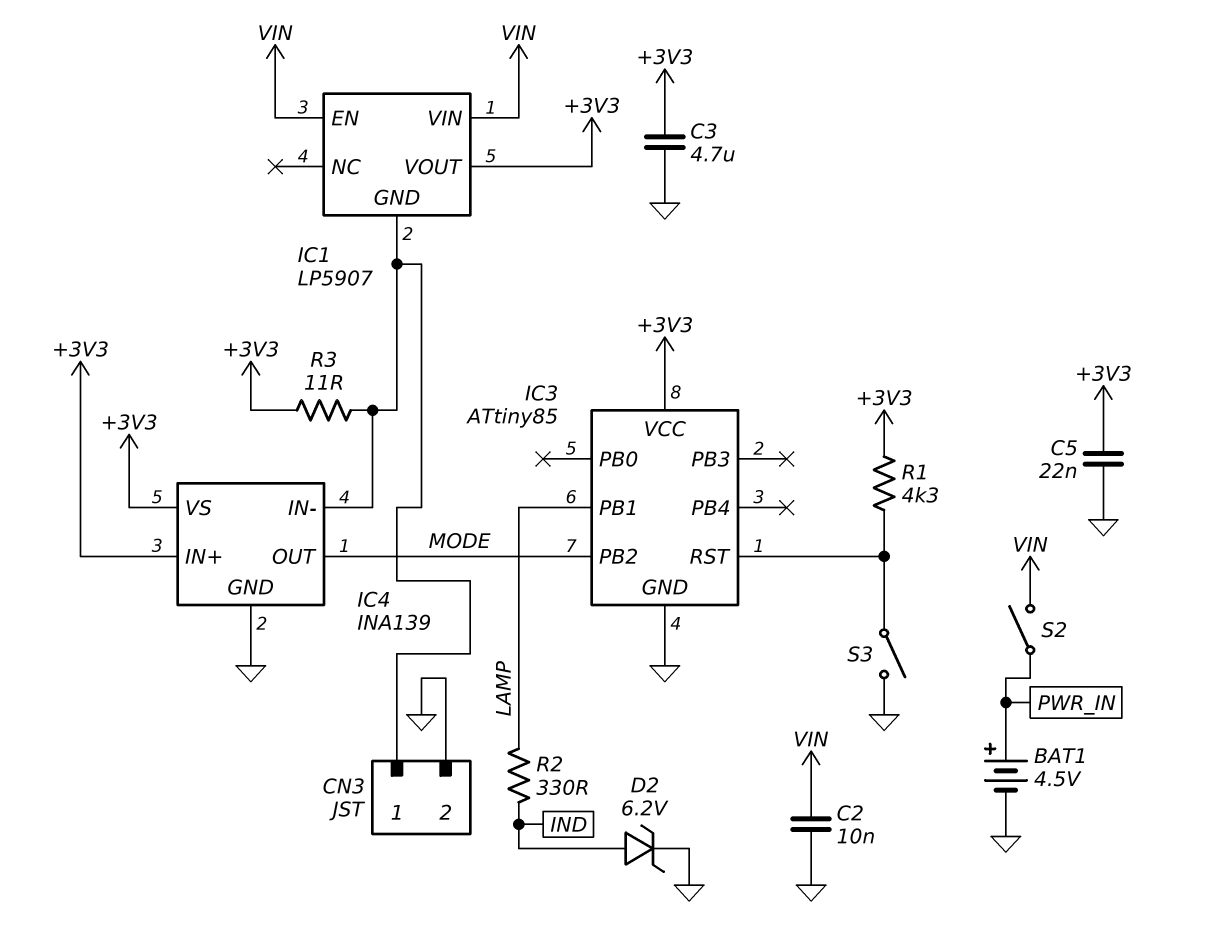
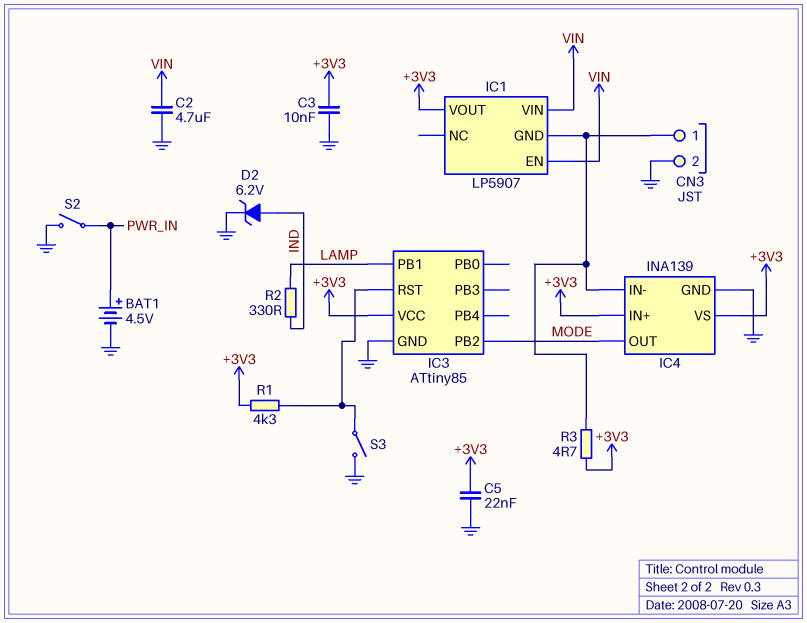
C2: 10nF (GND, VIN) -> 4.7uF (GND, VIN)
C3: 4.7uF (+3V3, GND) -> 10nF (+3V3, GND)
R3: 11 (+3V3, CN3/1) -> 4.7 (+3V3, CN3/1)
S2: switch (PWR_IN, VIN) -> switch (GND, PWR_IN)

